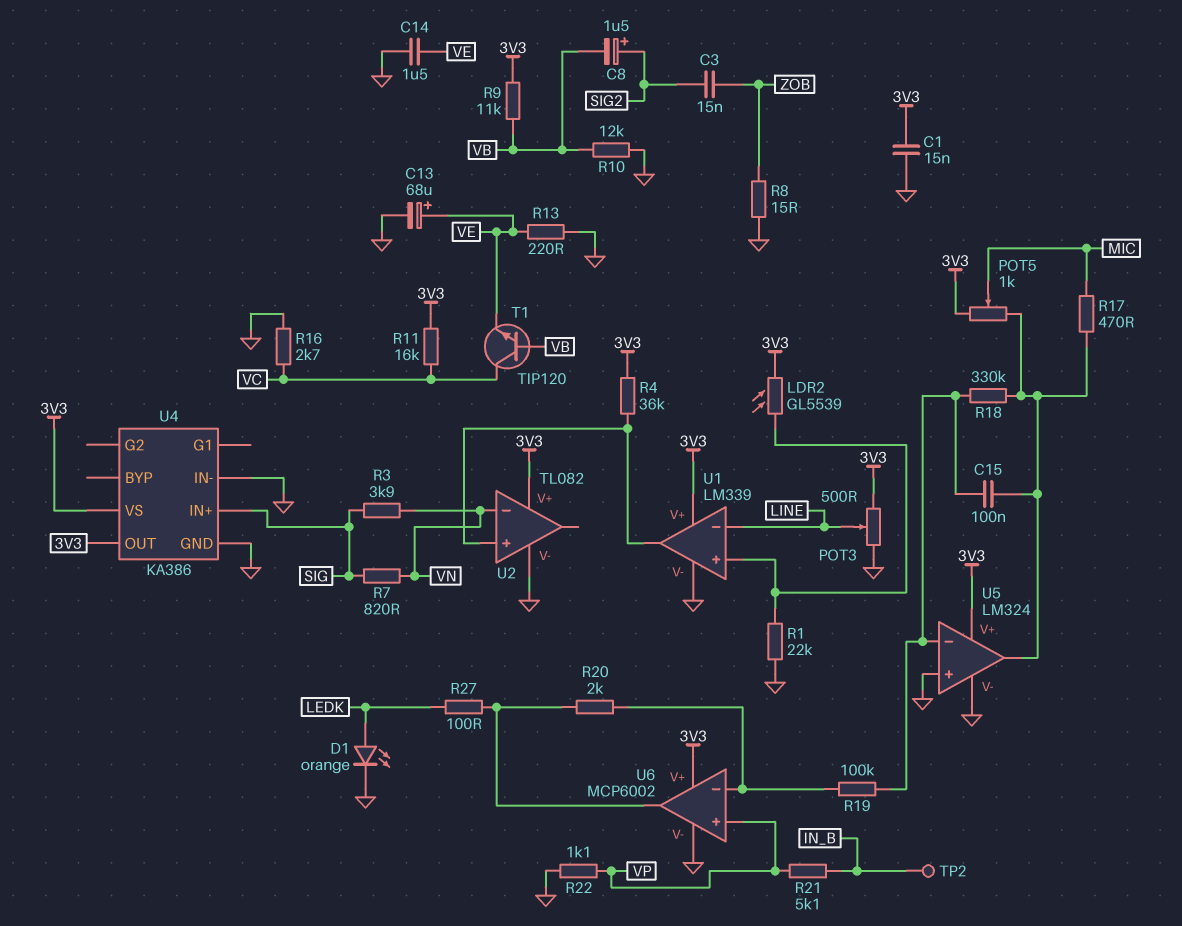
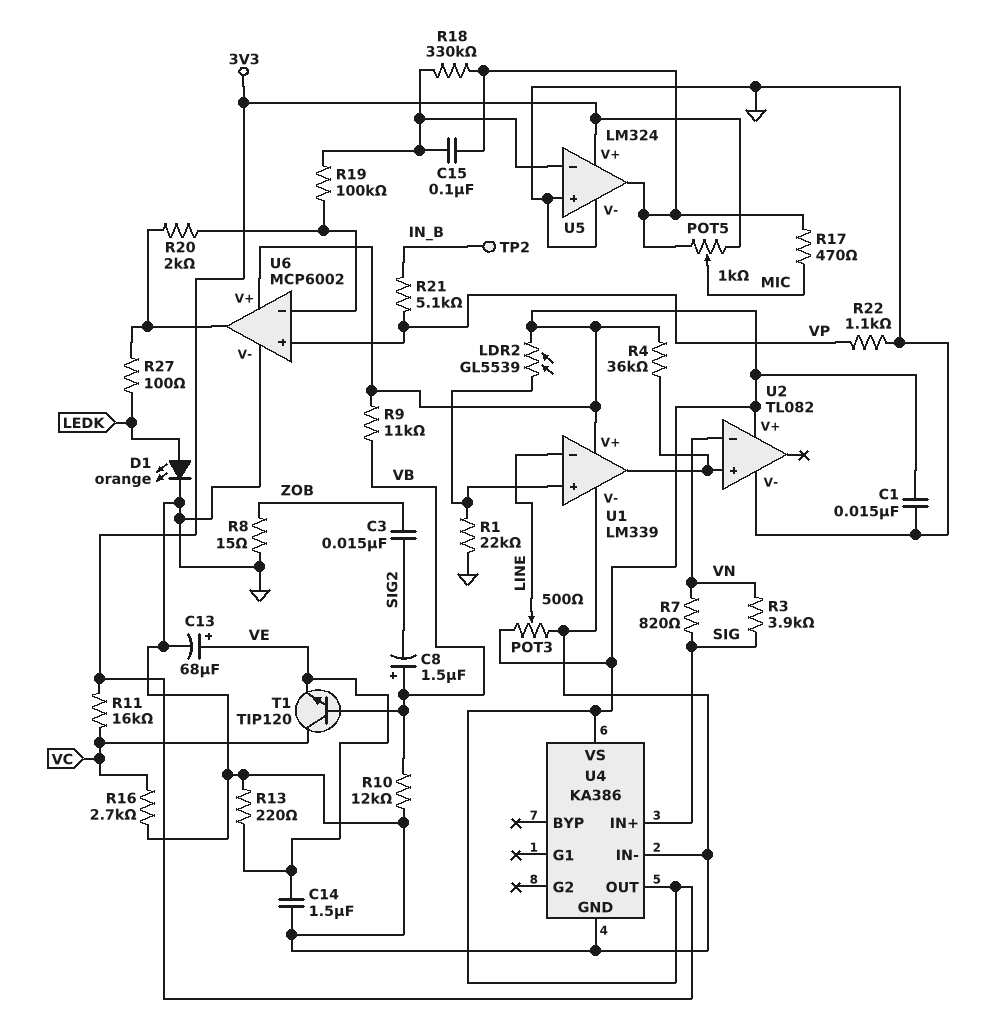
C8: 1.5uF (plus SIG2, minus VB) -> 1.5uF (plus VB, minus SIG2)

